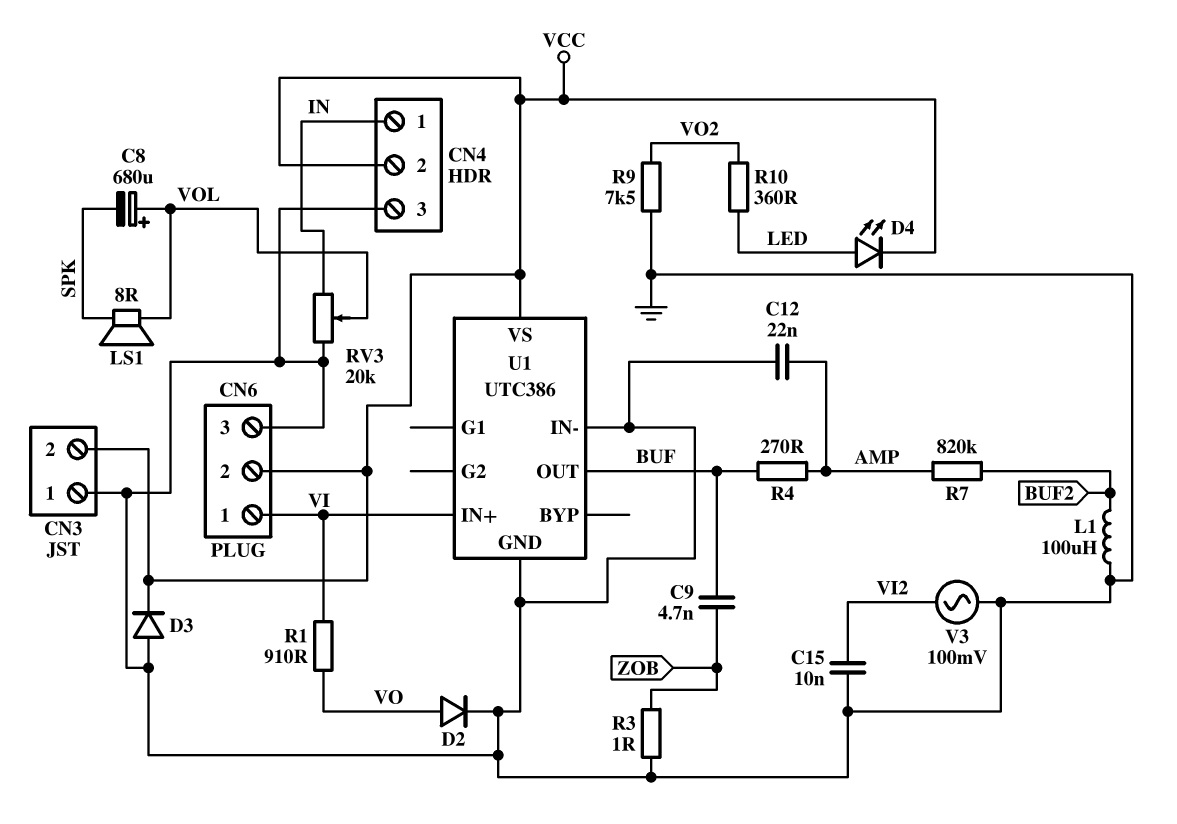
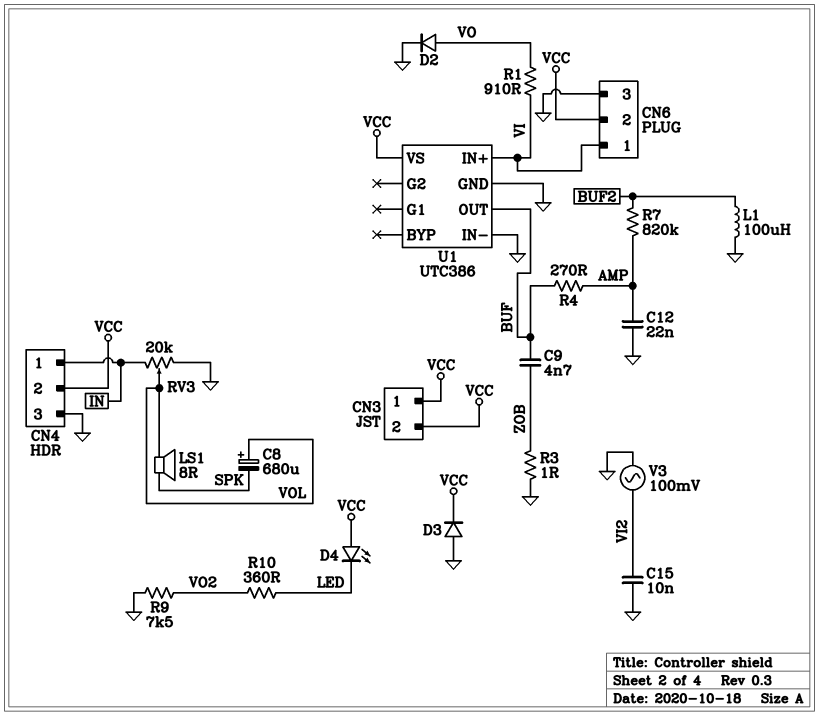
CN3 pin 1: GND -> VCC
D4: LED (A LED, K VCC) -> LED (A VCC, K LED)

